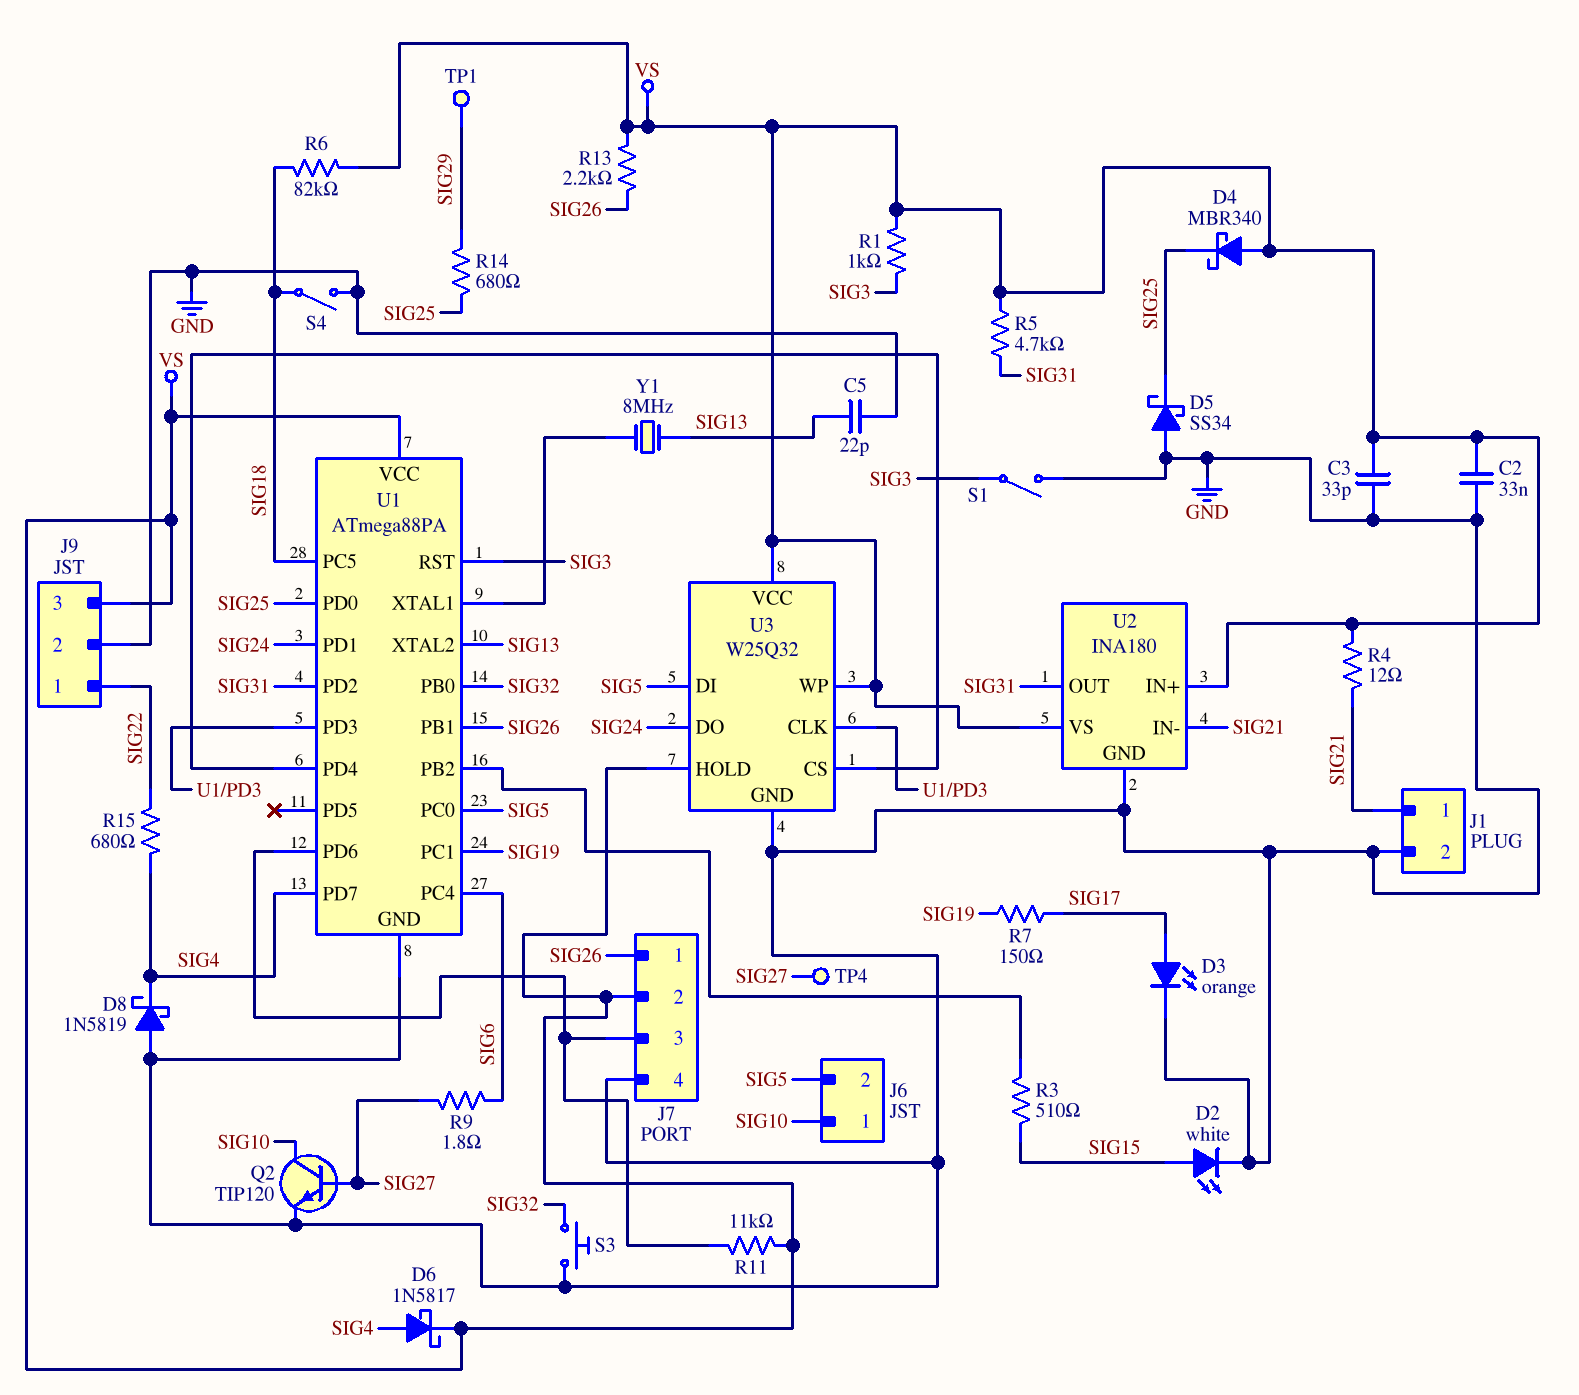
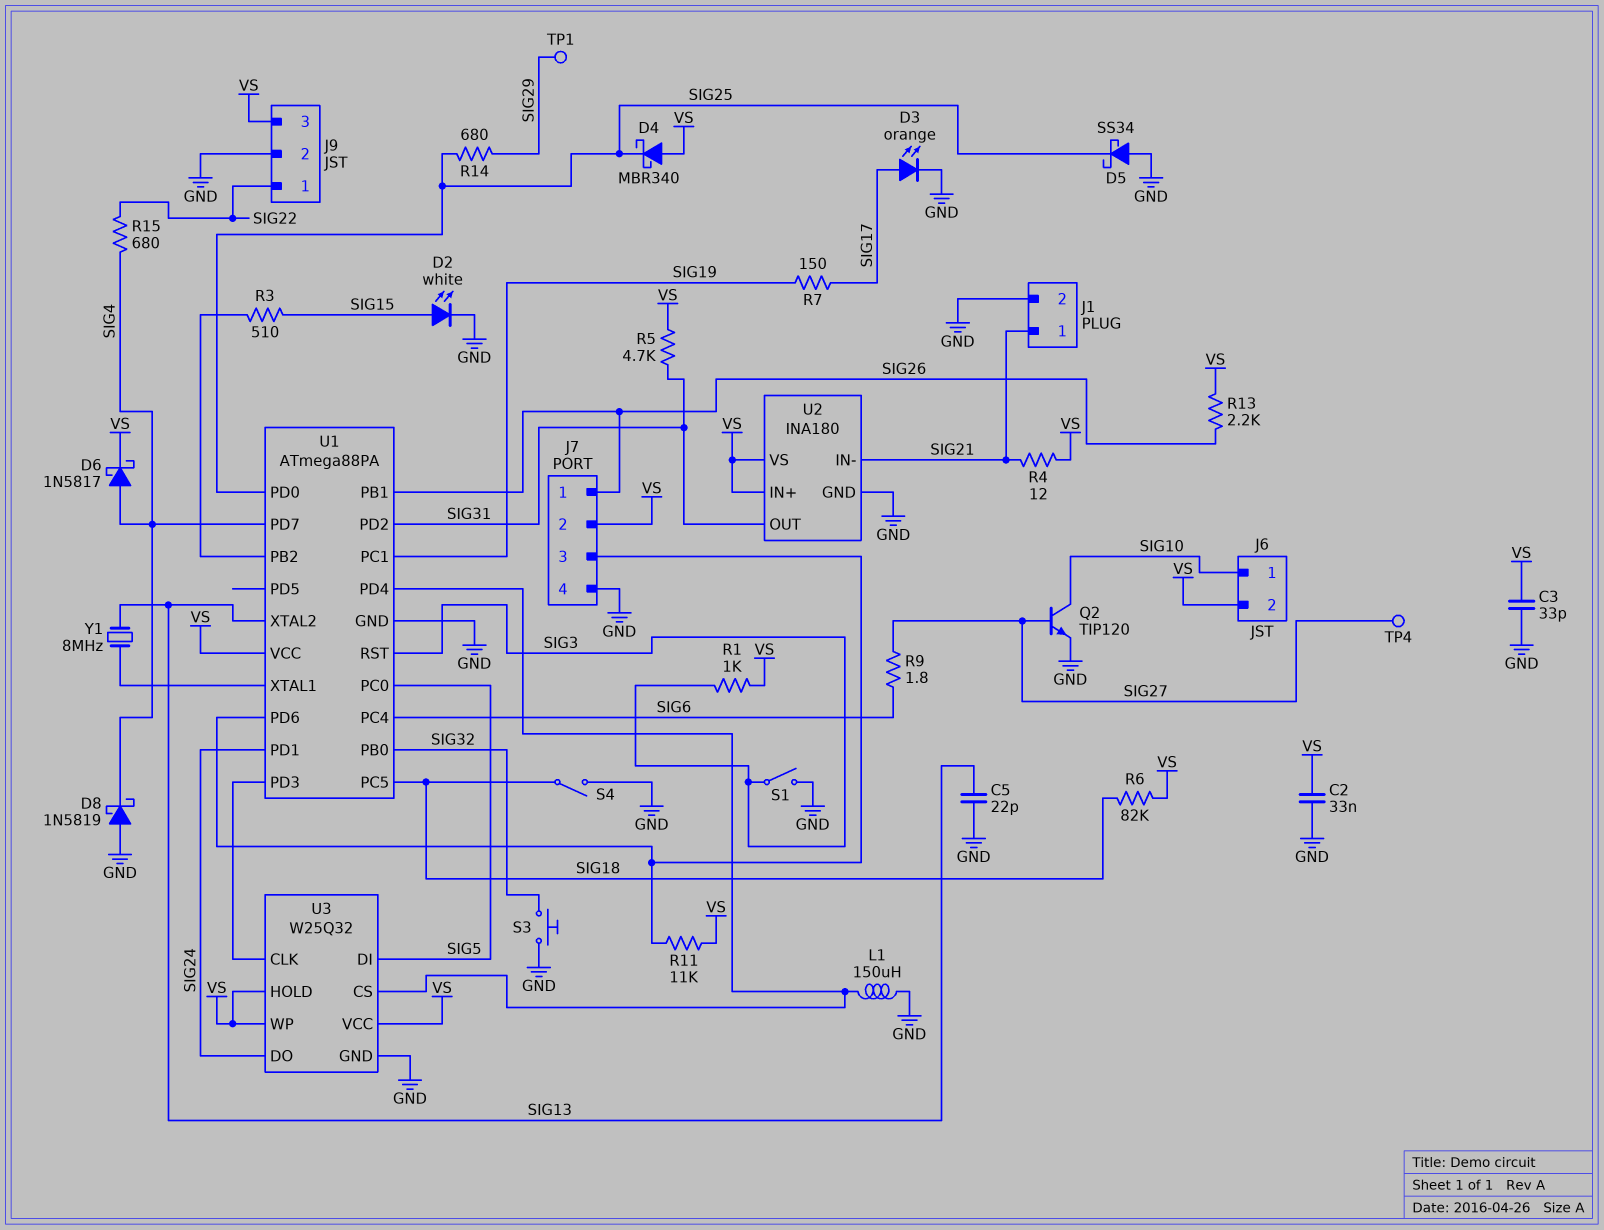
J6 pin 2: SIG5 -> VS
L1: none -> 150uH (GND, U1/PD4)

